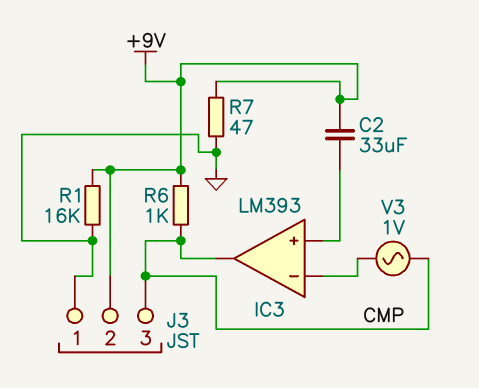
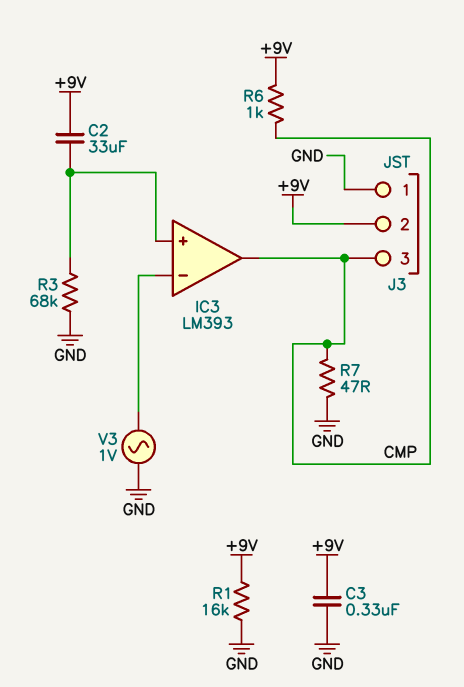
C3: none -> 330nF (+9V, GND)
R3: none -> 68k (GND, IC3/in+)
R7: 47 (+9V, GND) -> 47 (CMP, GND)
V3: AC 1V (CMP, IC3/in-) -> AC 1V (GND, IC3/in-)

